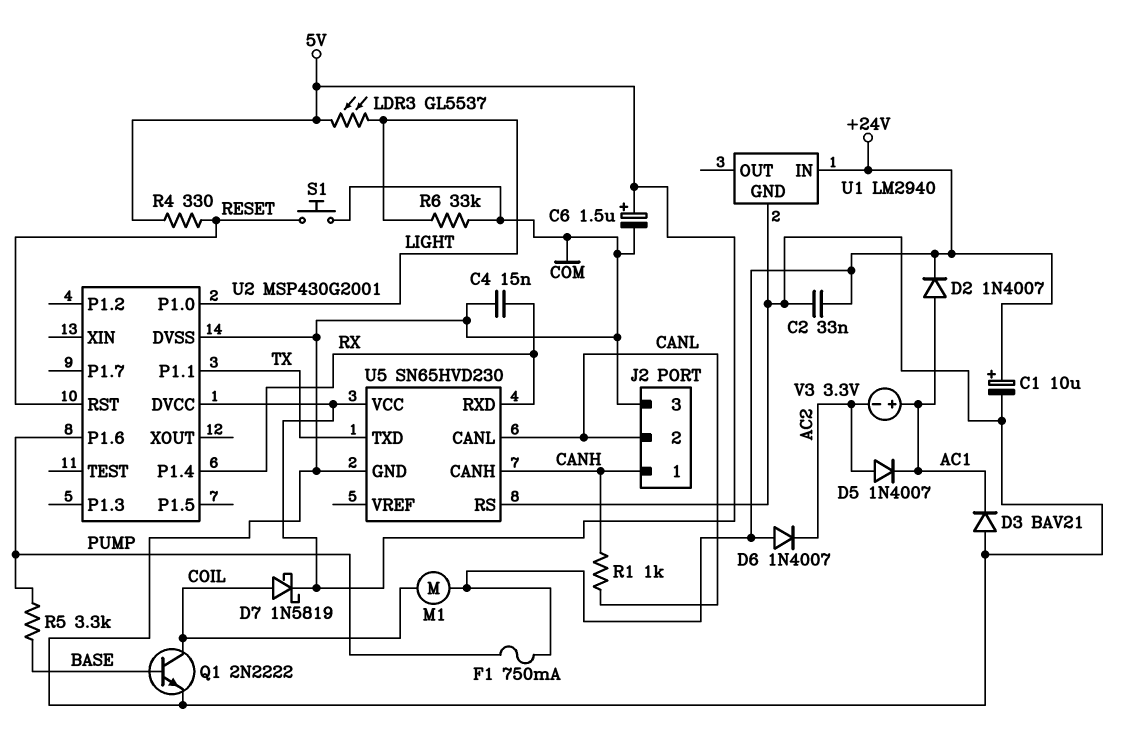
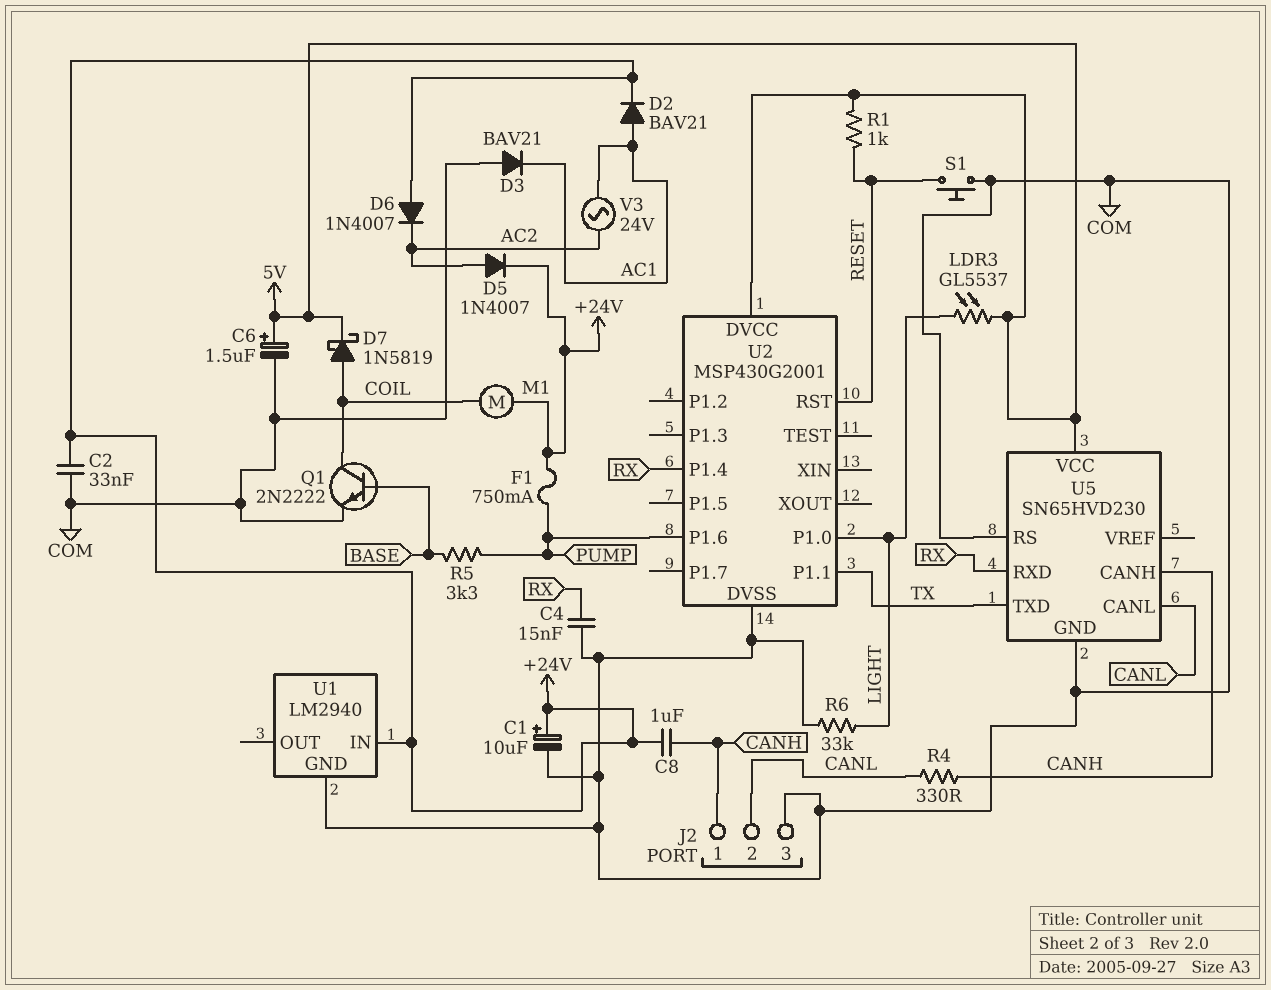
C8: none -> 1uF (+24V, CANH)
D2: diode 1N4007 (A AC1, K +24V) -> diode BAV21 (A AC1, K +24V)
D5: diode 1N4007 (A AC2, K AC1) -> diode 1N4007 (A AC2, K +24V)
R1: 1k (CANH, CANL) -> 1k (5V, RESET)
R4: 330 (5V, RESET) -> 330 (CANH, CANL)
V3: 3.3V (plus AC1, minus AC2) -> AC 24V (AC1, AC2)

